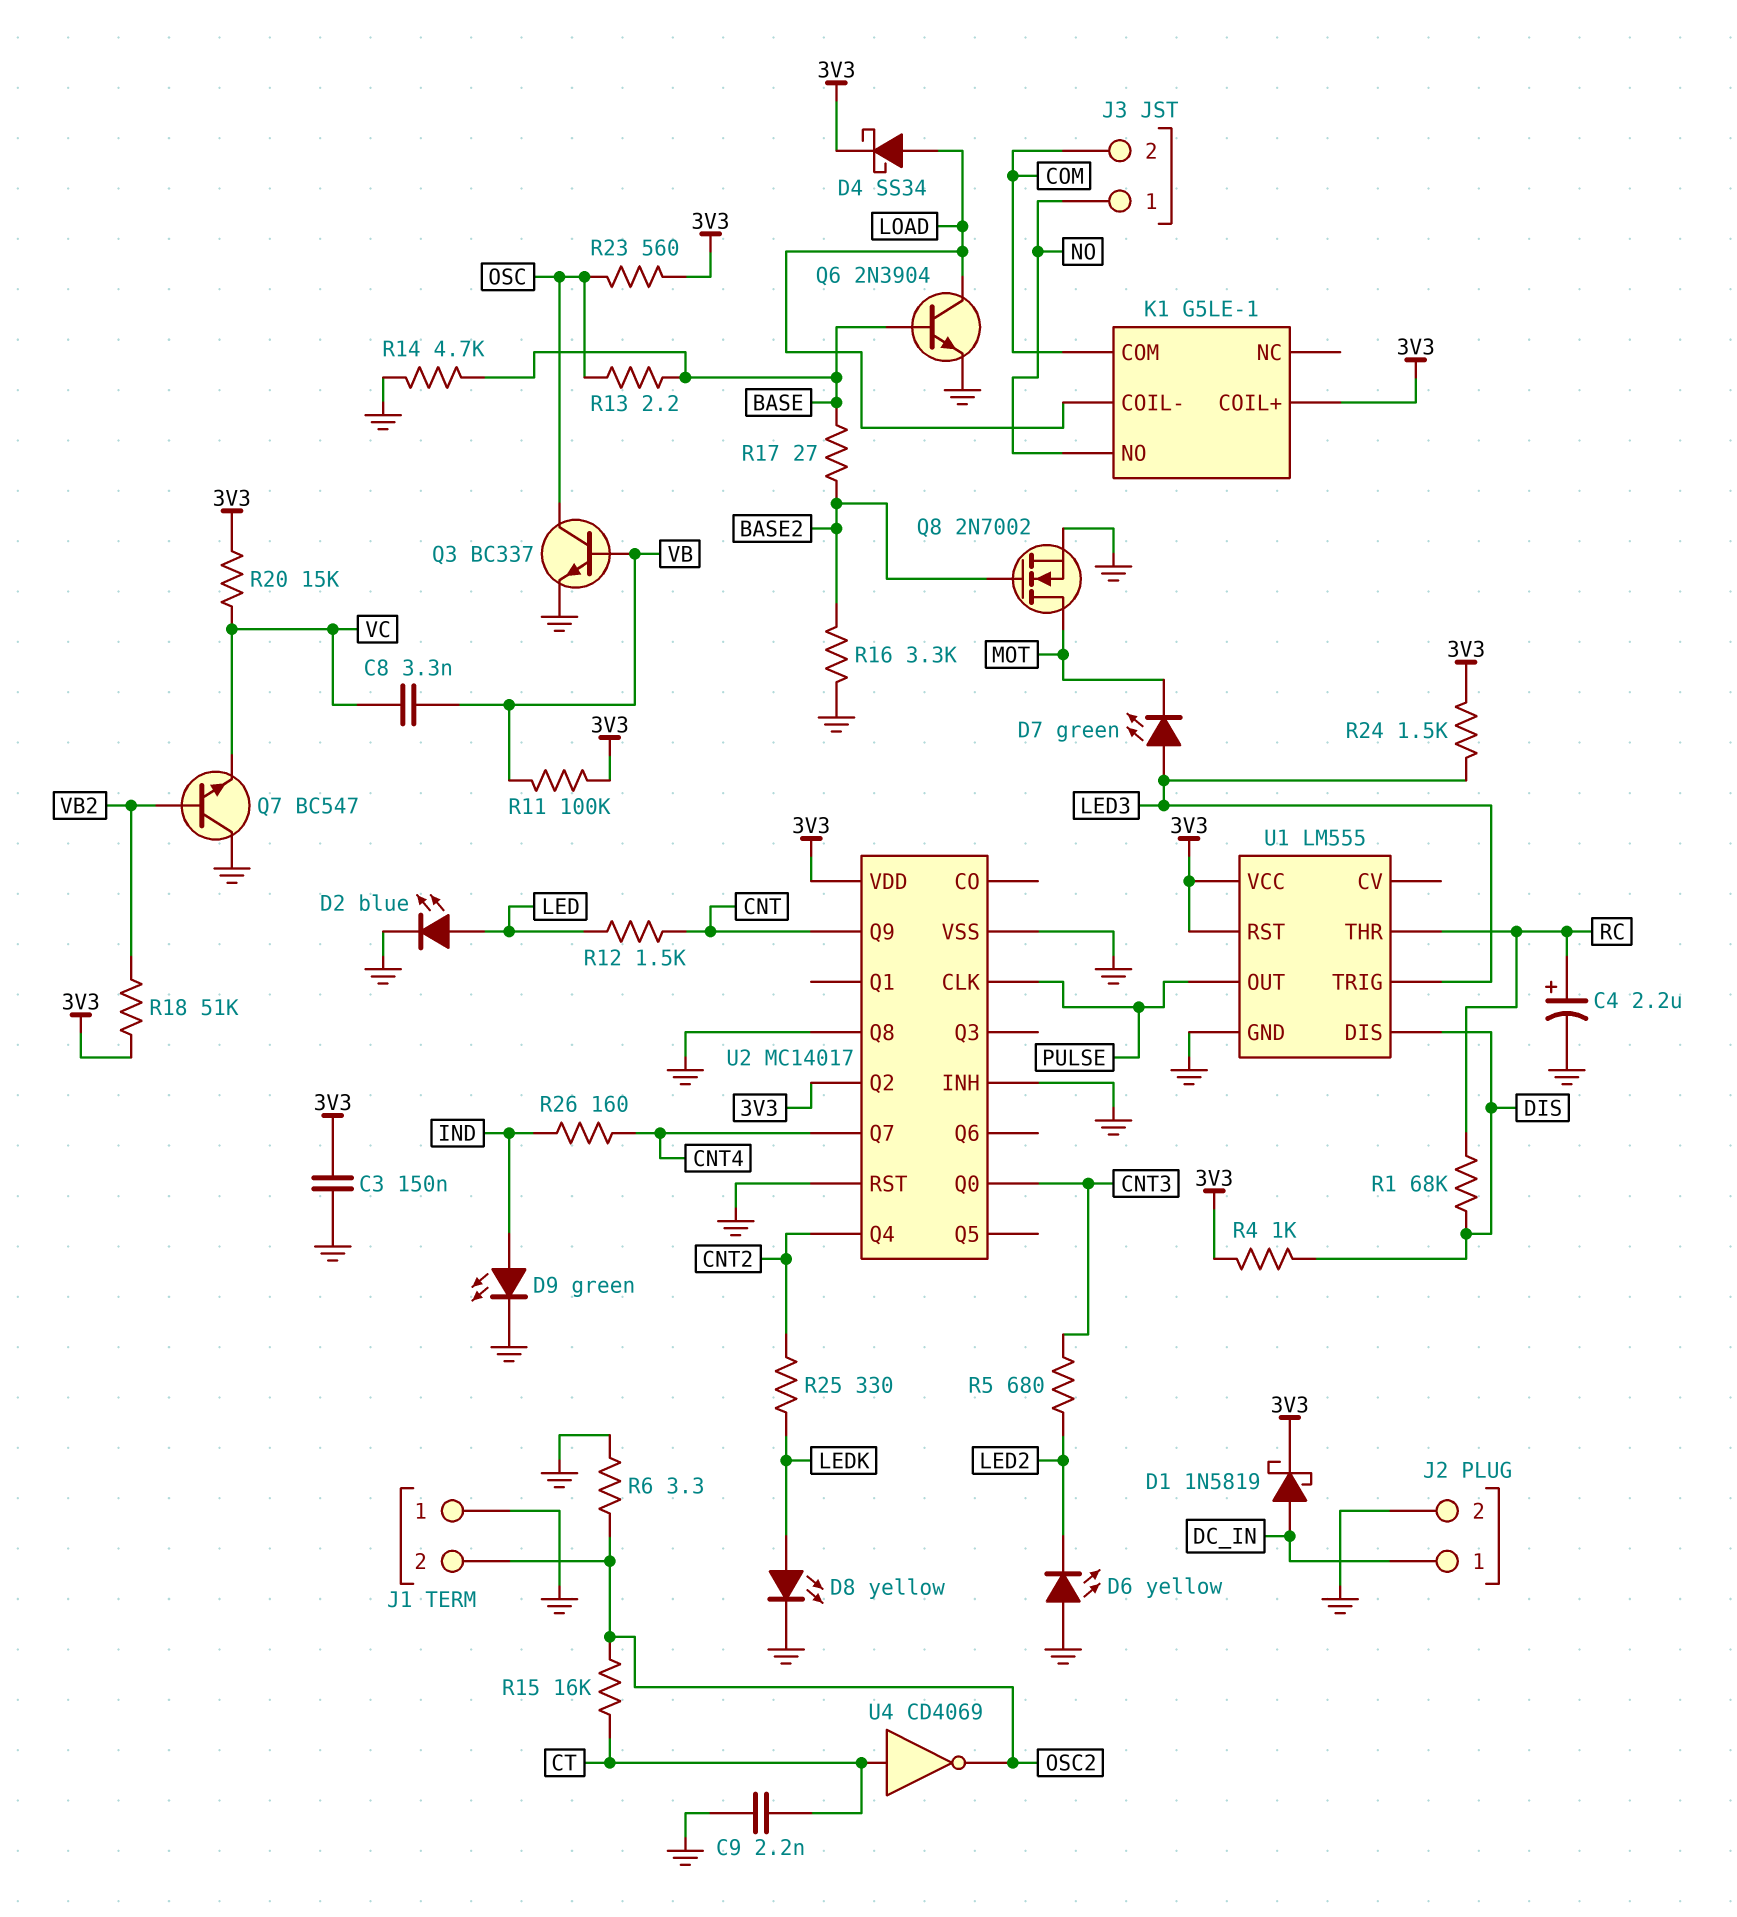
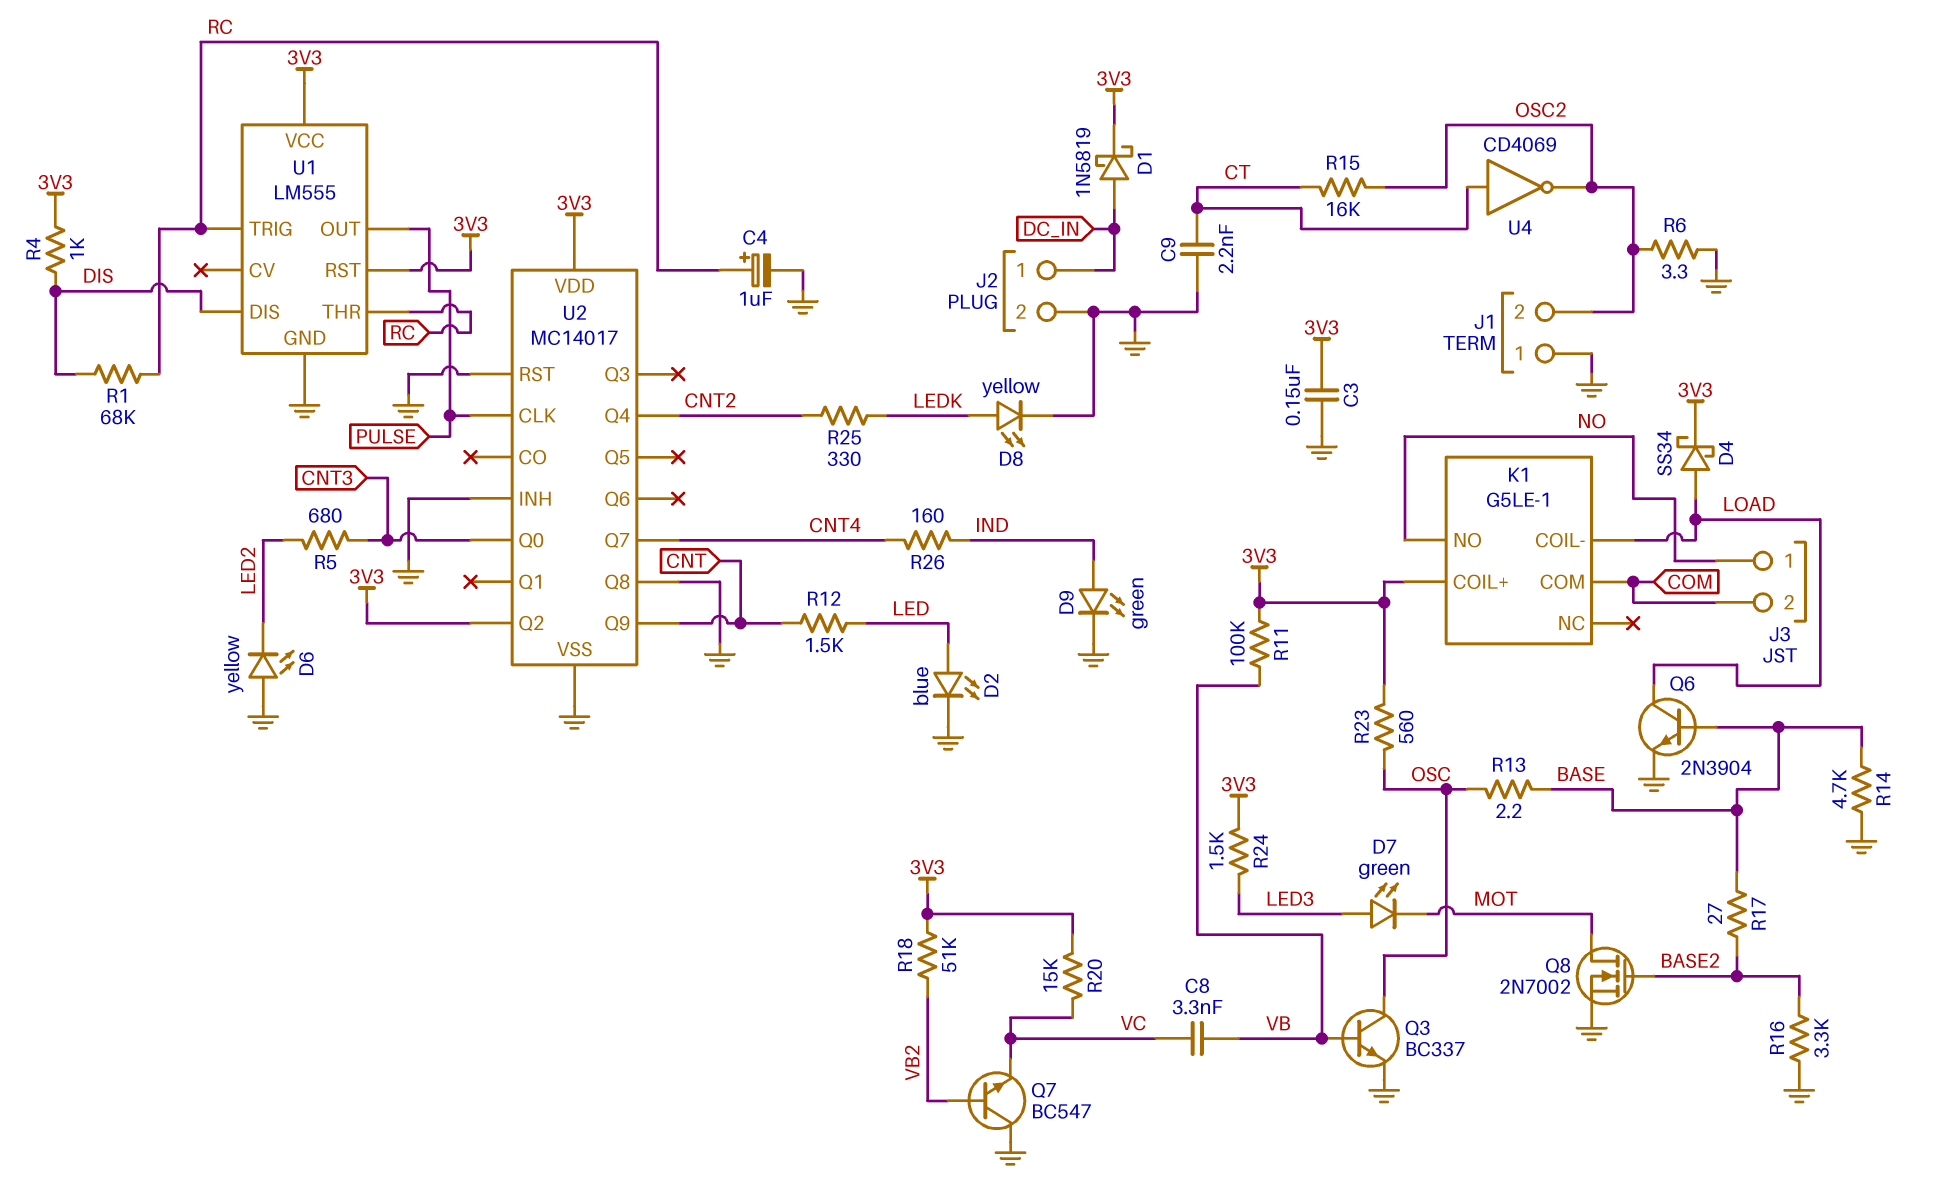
C4: 2.2uF (plus RC, minus GND) -> 1uF (plus RC, minus GND)
U1 pin TRIG: LED3 -> RC

